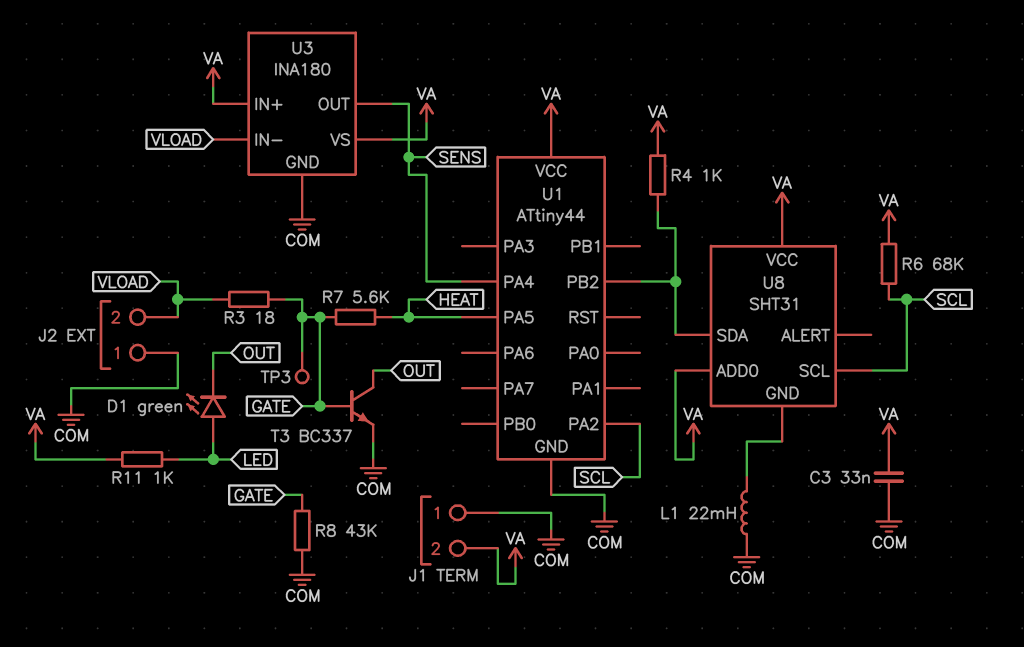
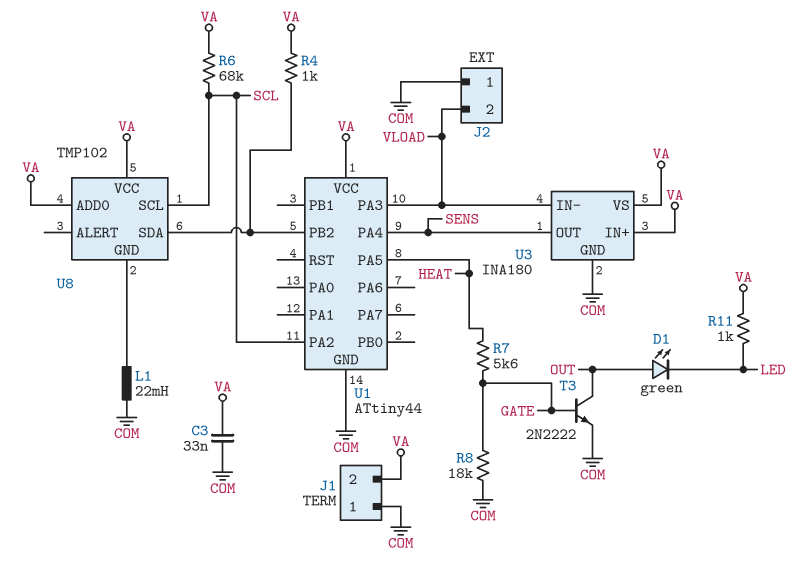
D1: LED green (A LED, K OUT) -> LED green (A OUT, K LED)
R3: 18 (GATE, VLOAD) -> none
R8: 43k (COM, GATE) -> 18k (COM, GATE)
T3: NPN BC337 (B GATE, C OUT, E COM) -> NPN 2N2222 (B GATE, C OUT, E COM)
TP3: test point (GATE) -> none
U1 pin PA3: none -> VLOAD
U8: SHT31 -> TMP102

